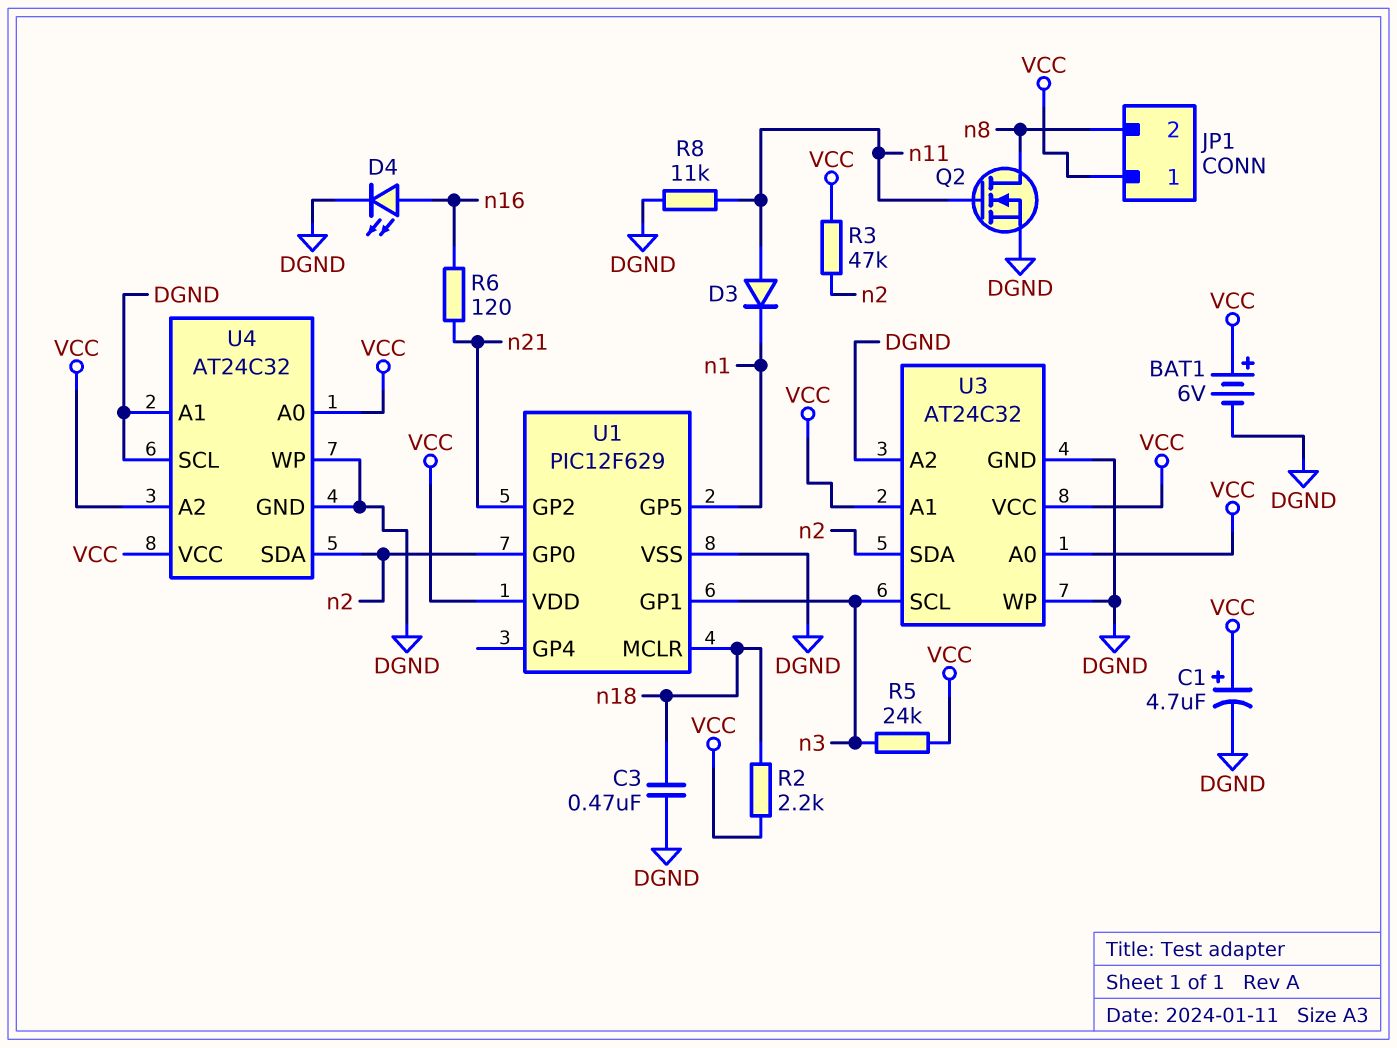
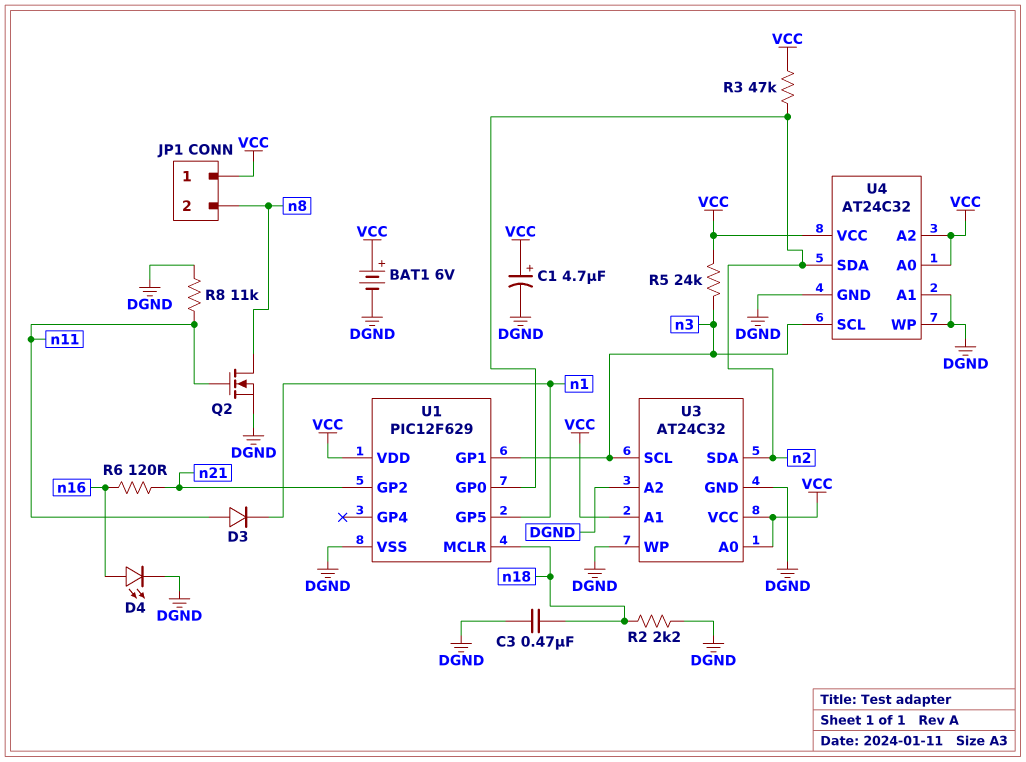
R2: 2.2k (VCC, n18) -> 2.2k (DGND, n18)
U4 pin SCL: DGND -> n3

